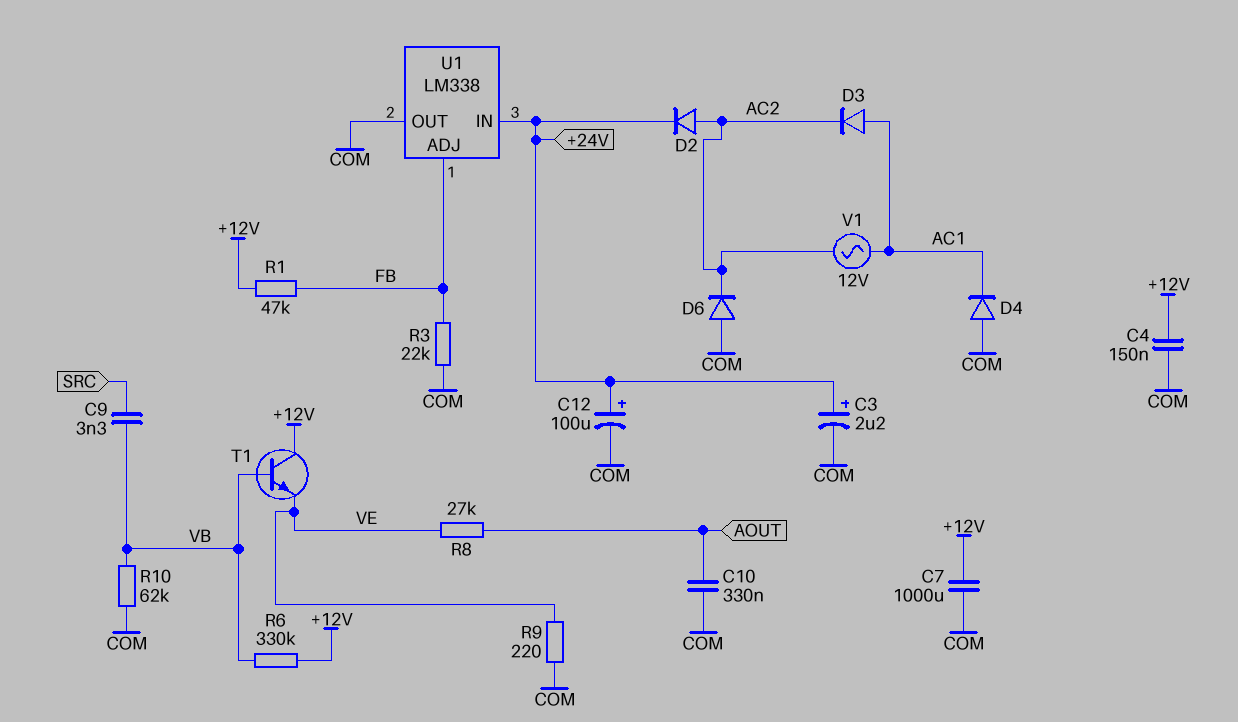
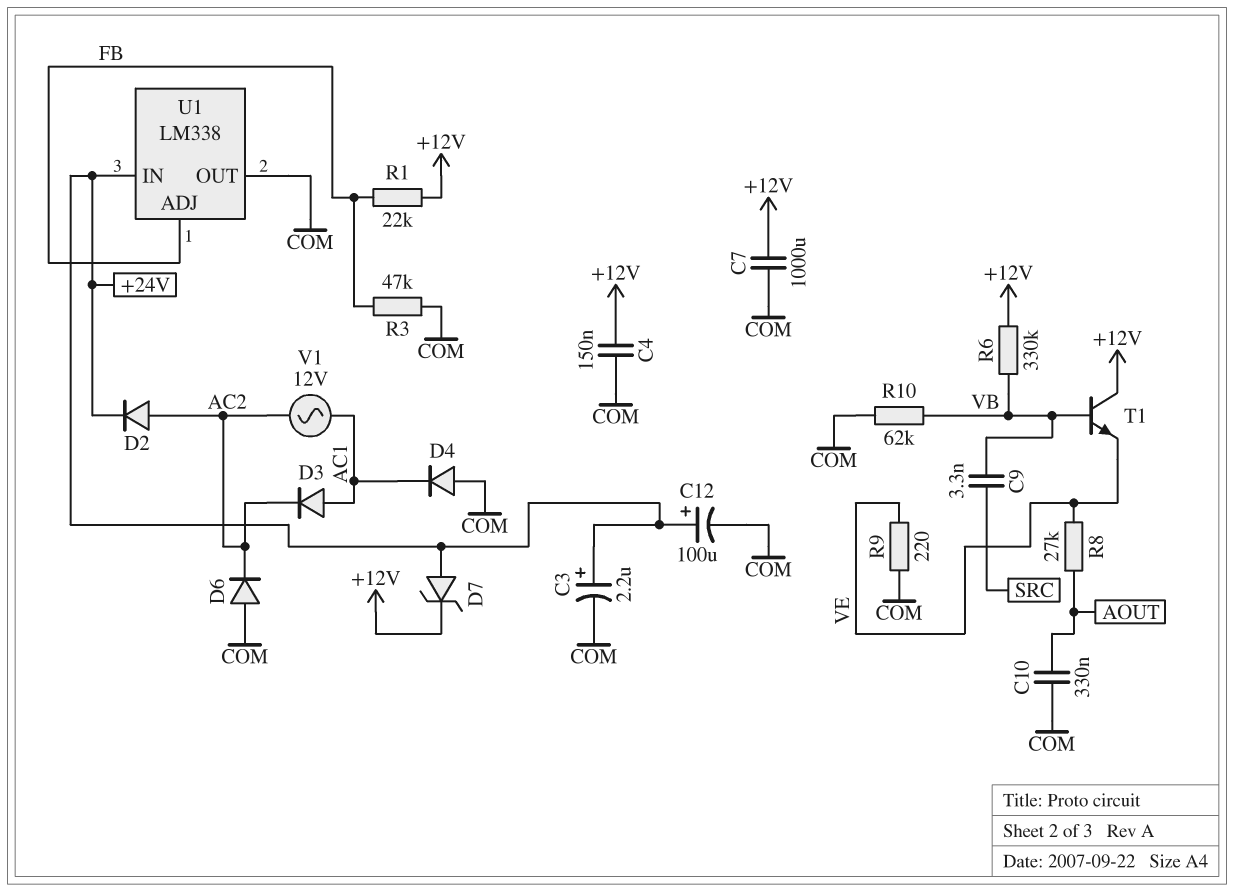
D7: none -> zener (A +24V, K +12V)
R1: 47k (+12V, FB) -> 22k (+12V, FB)
R3: 22k (COM, FB) -> 47k (COM, FB)

